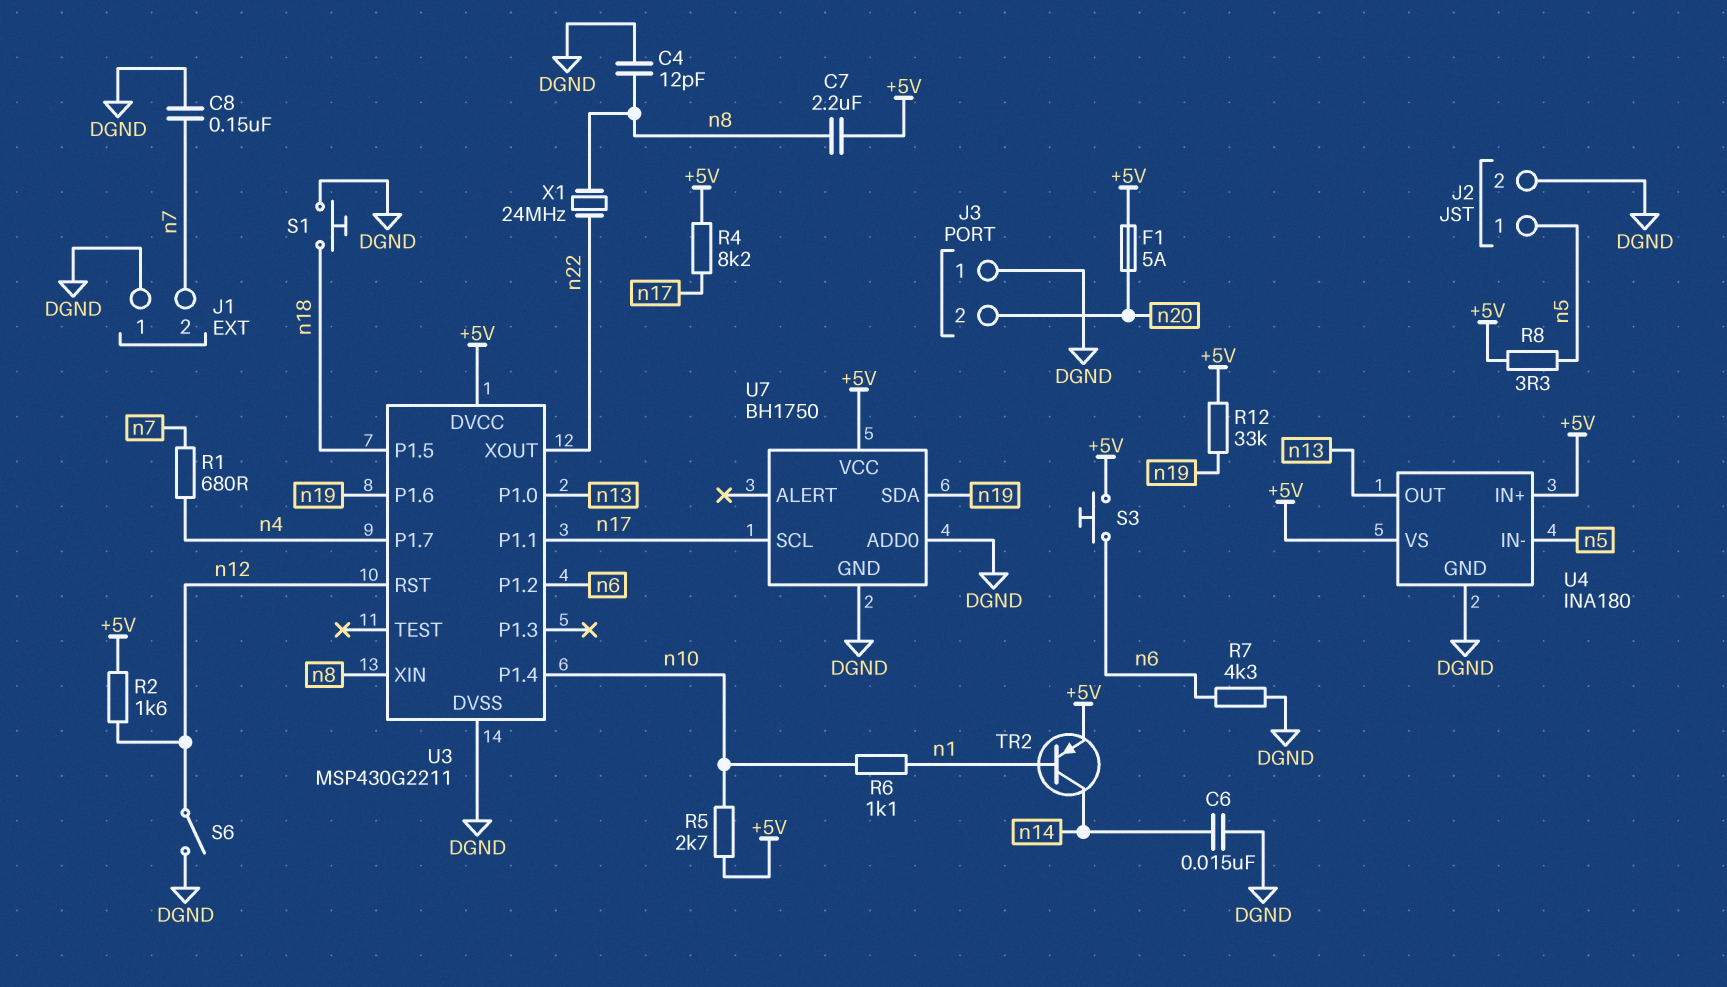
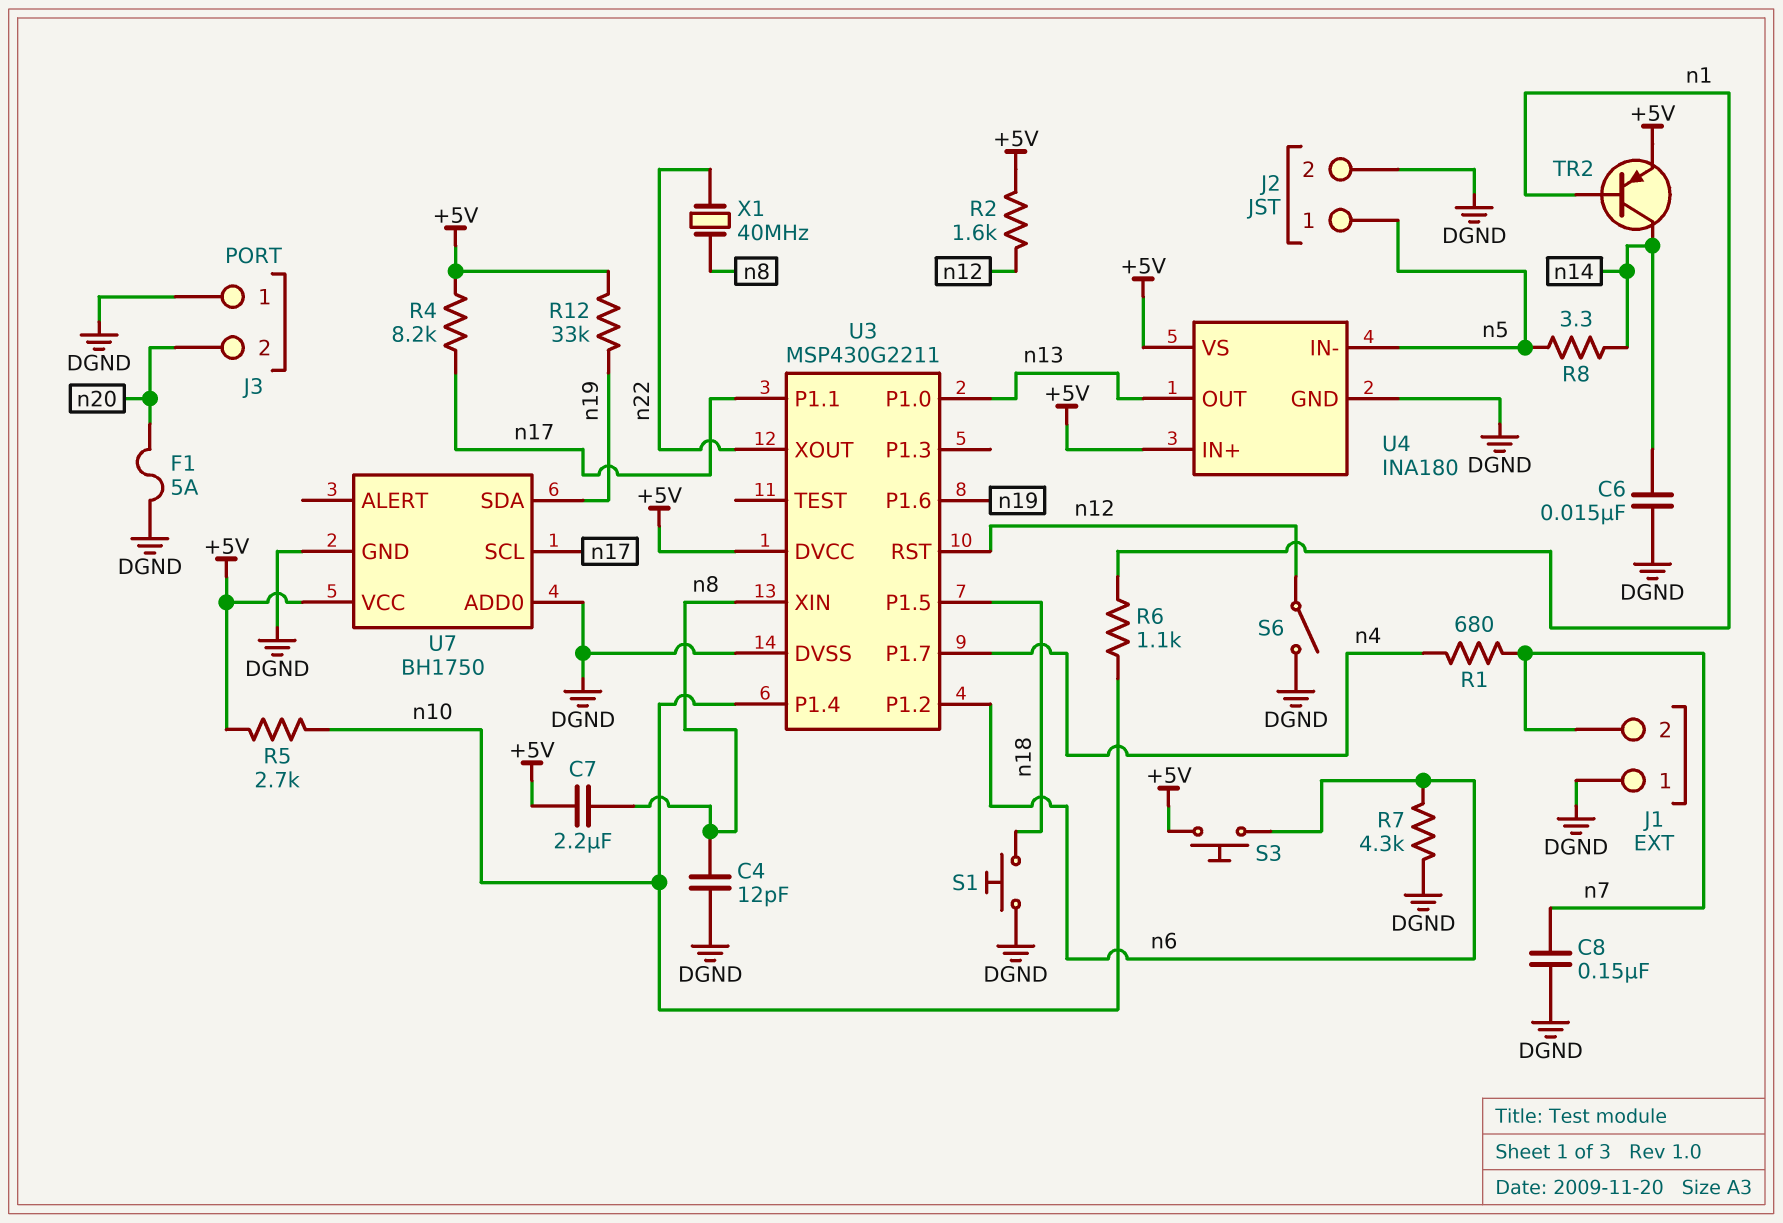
F1: 5A (+5V, n20) -> 5A (DGND, n20)
R8: 3.3 (+5V, n5) -> 3.3 (n5, n14)
X1: 24MHz (n8, n22) -> 40MHz (n8, n22)

